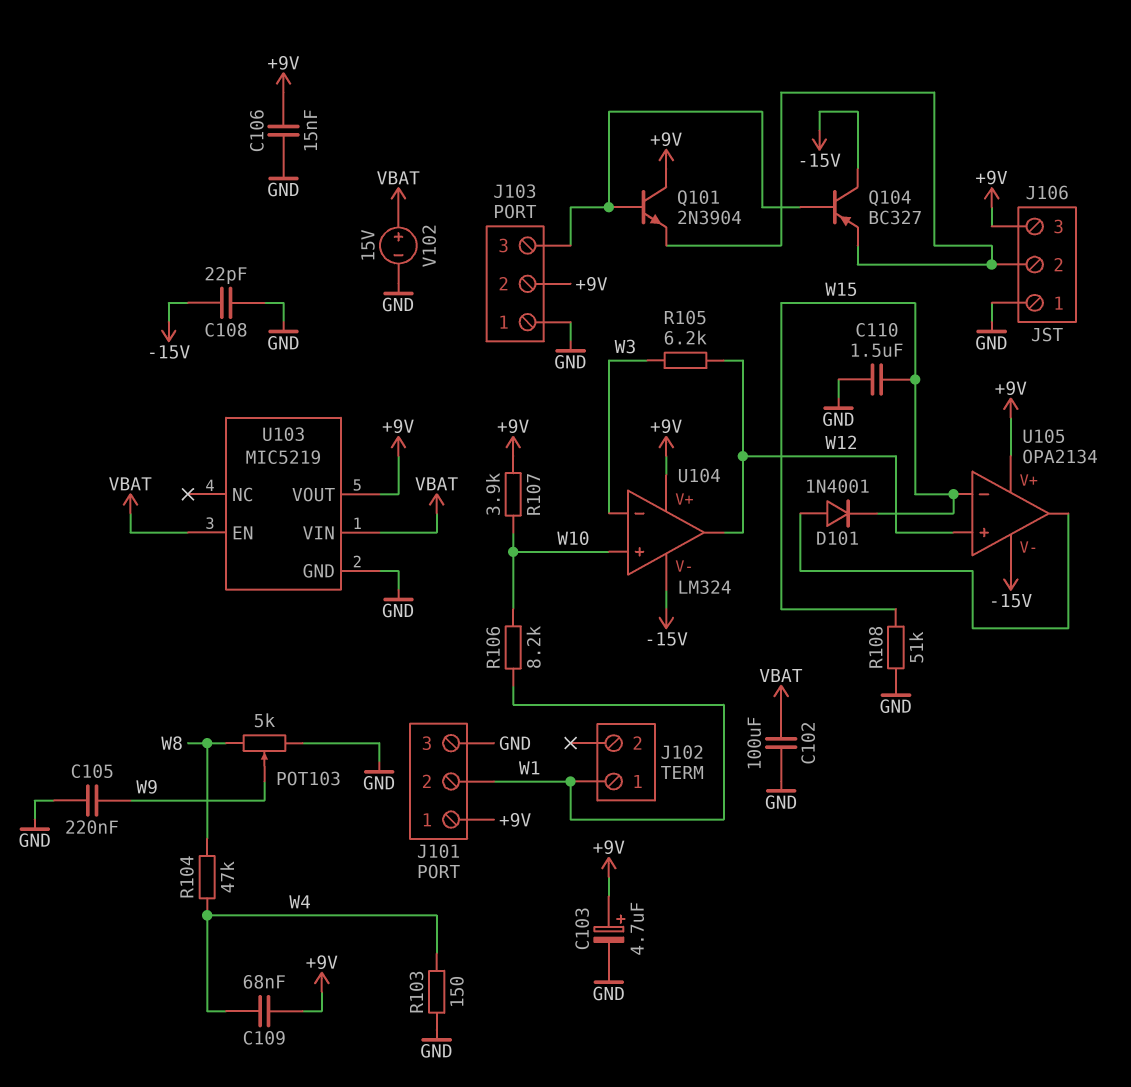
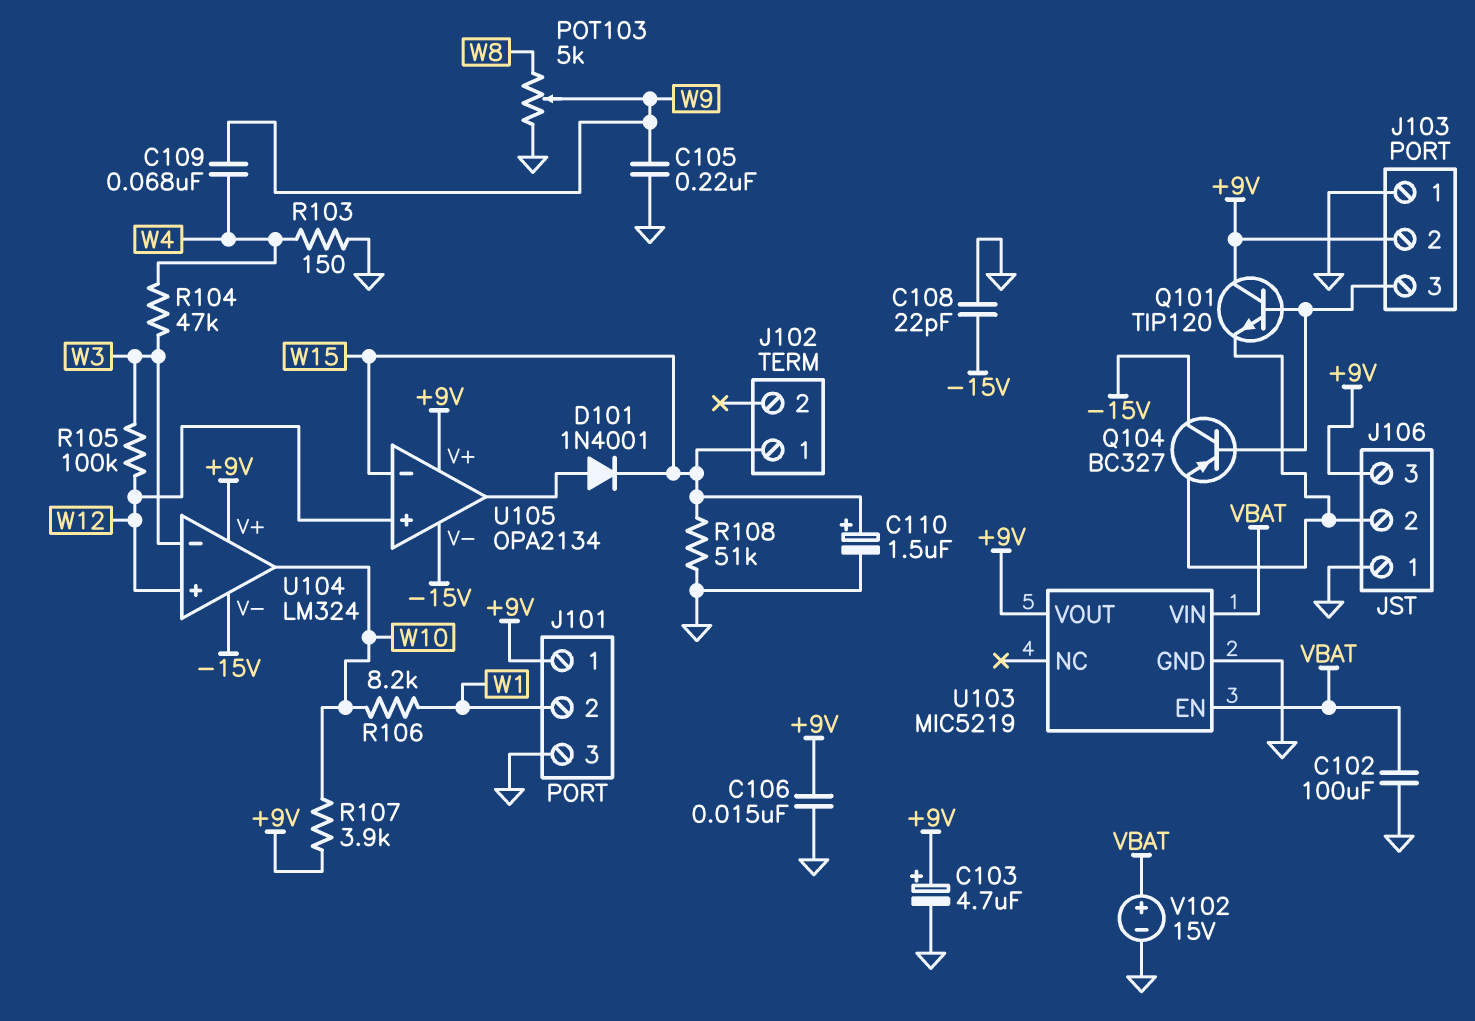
C109: 68nF (+9V, W4) -> 68nF (W4, W9)
C110: 1.5uF (GND, W15) -> 1.5uF (plus W15, minus GND)
J102 pin 1: W1 -> W15
Q101: NPN 2N3904 (B J103/3, C +9V, E J106/2) -> NPN TIP120 (B J103/3, C +9V, E J106/2)
R104: 47k (W4, W8) -> 47k (W3, W4)
R105: 6.2k (W3, W12) -> 100k (W3, W12)
U104 pin in+: W10 -> W12
U104 pin out: W12 -> W10

